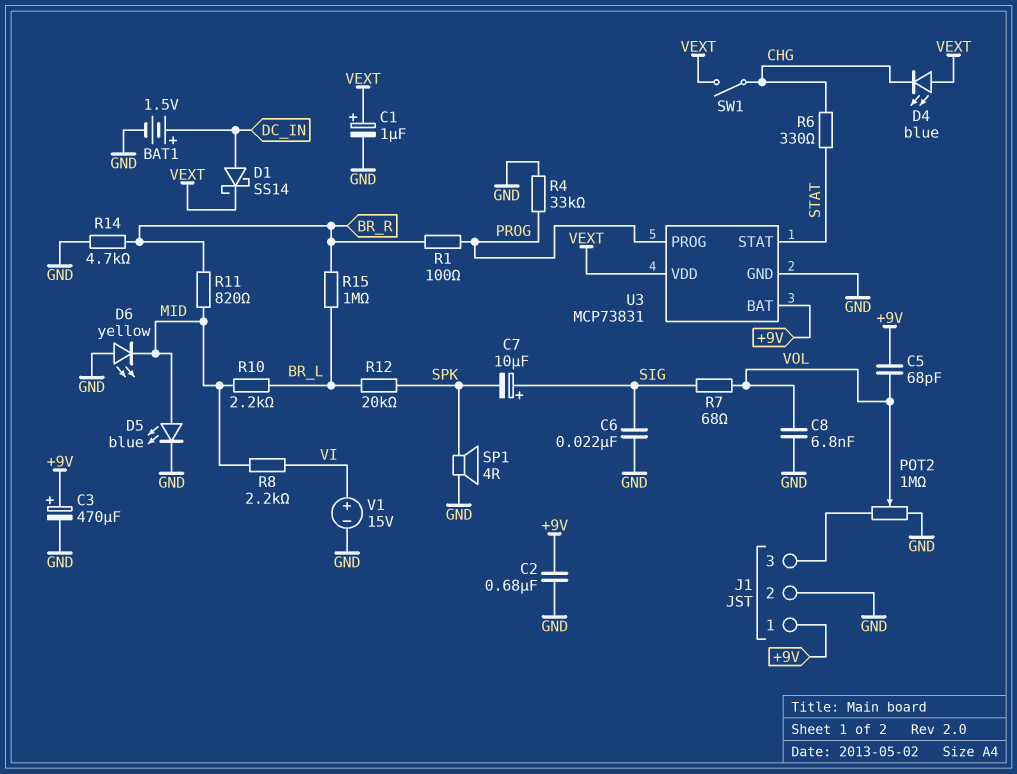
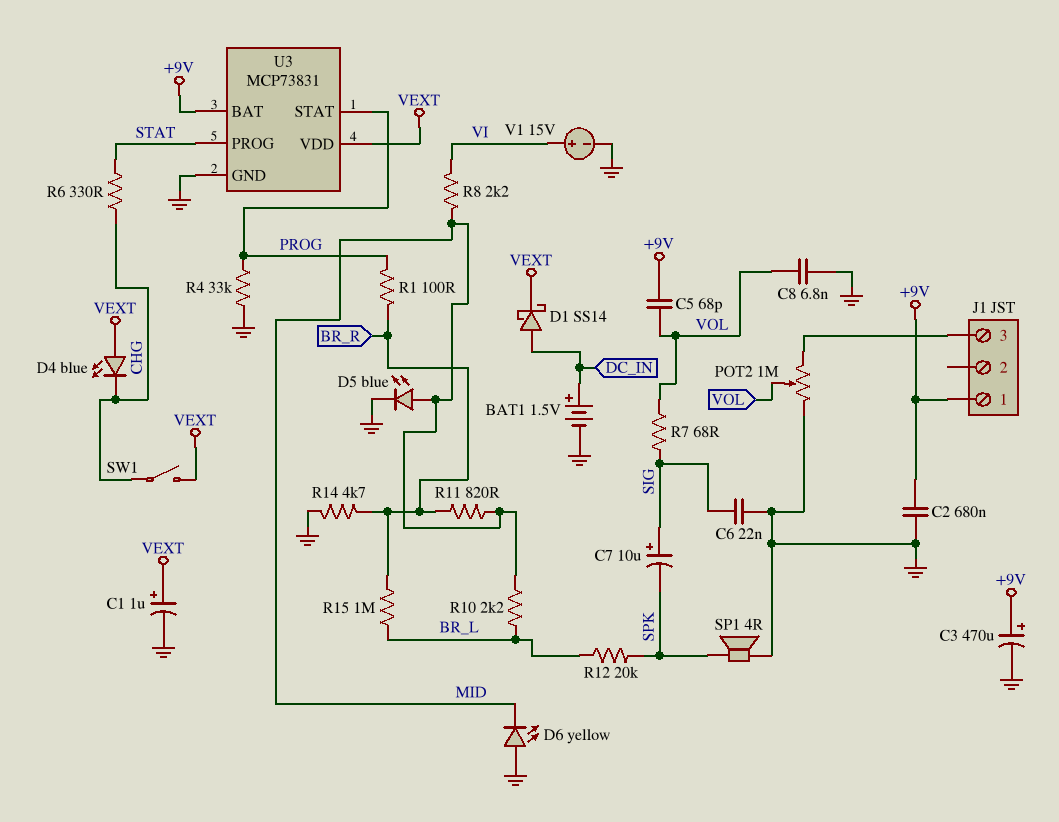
J1 pin 2: GND -> none
U3 pin PROG: PROG -> STAT
U3 pin STAT: STAT -> PROG

